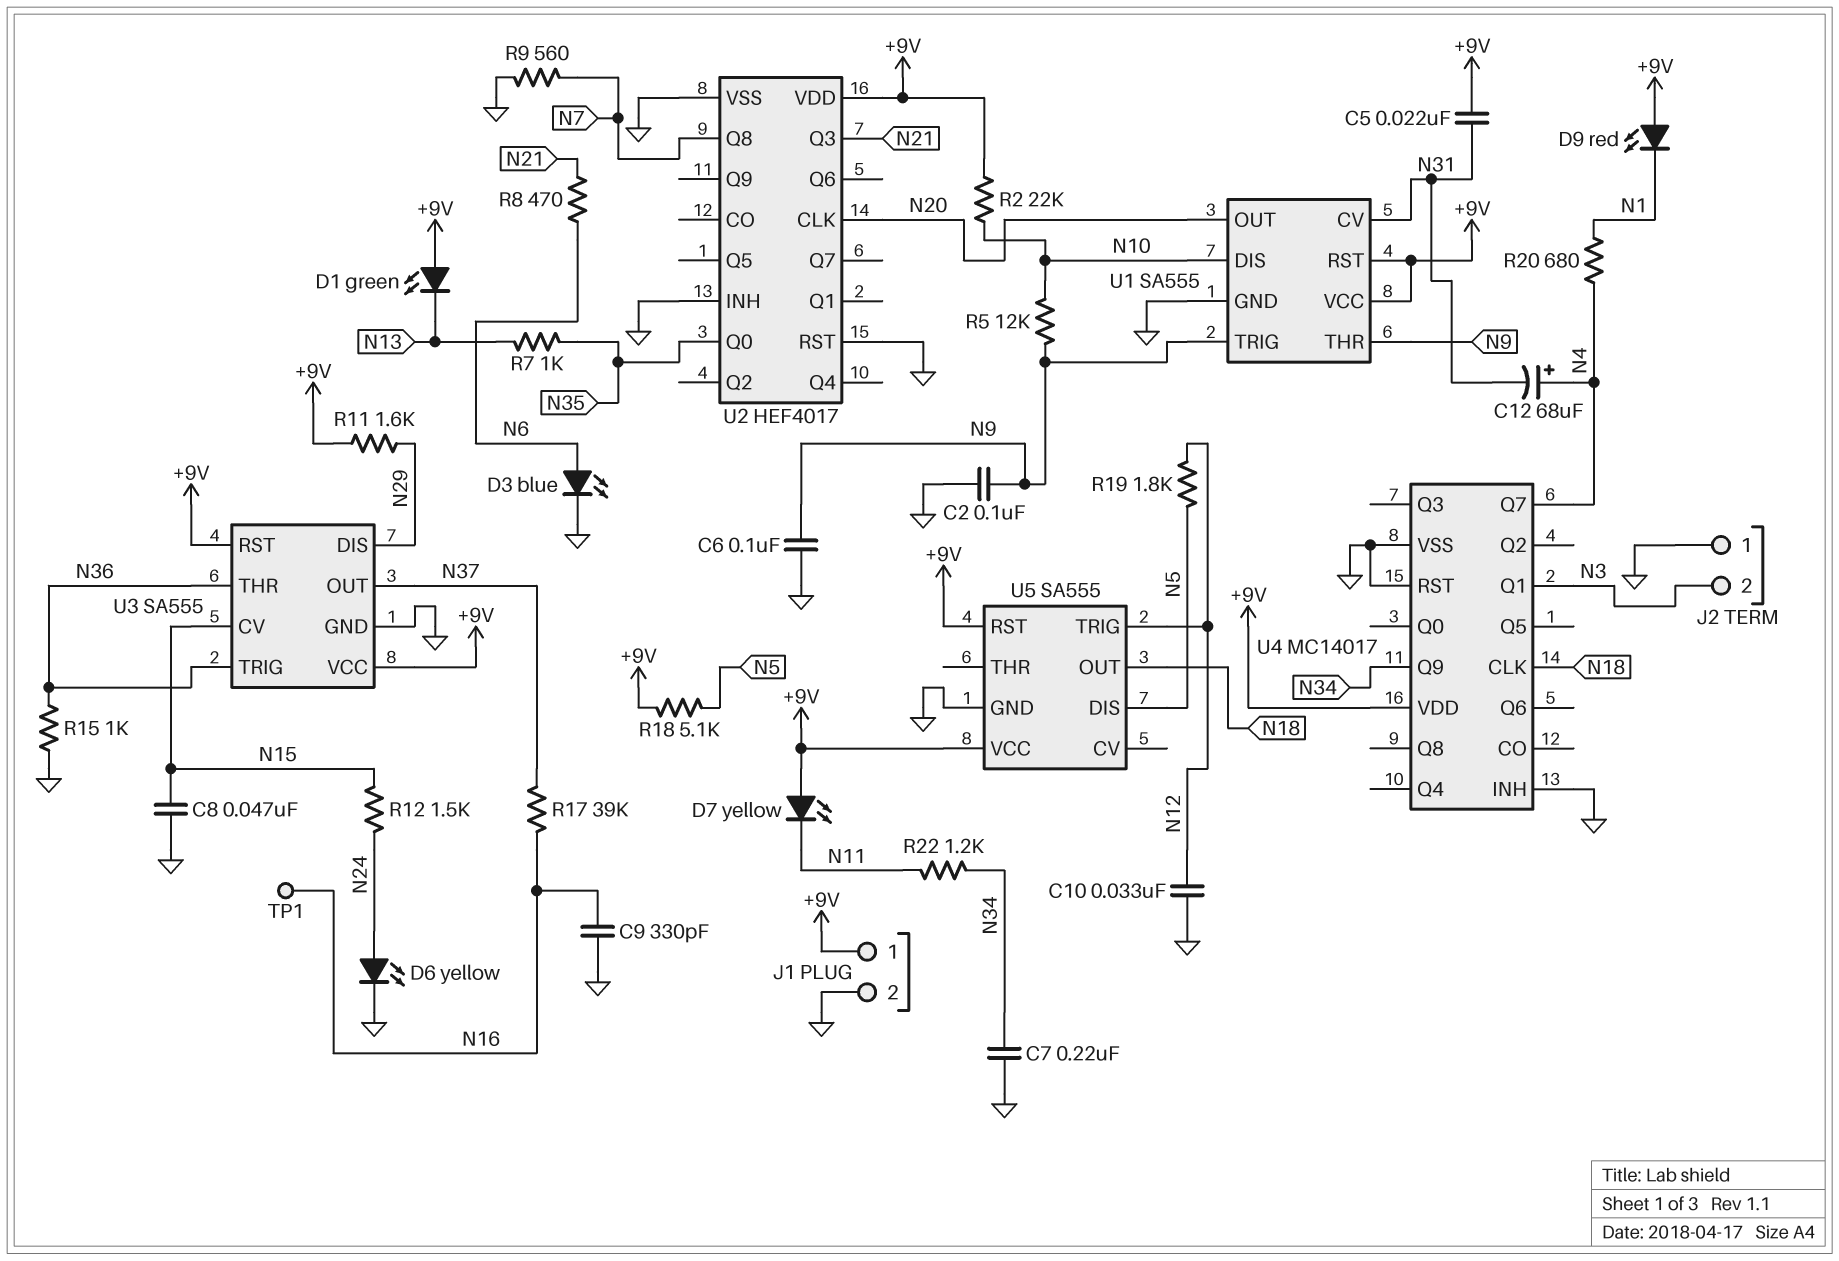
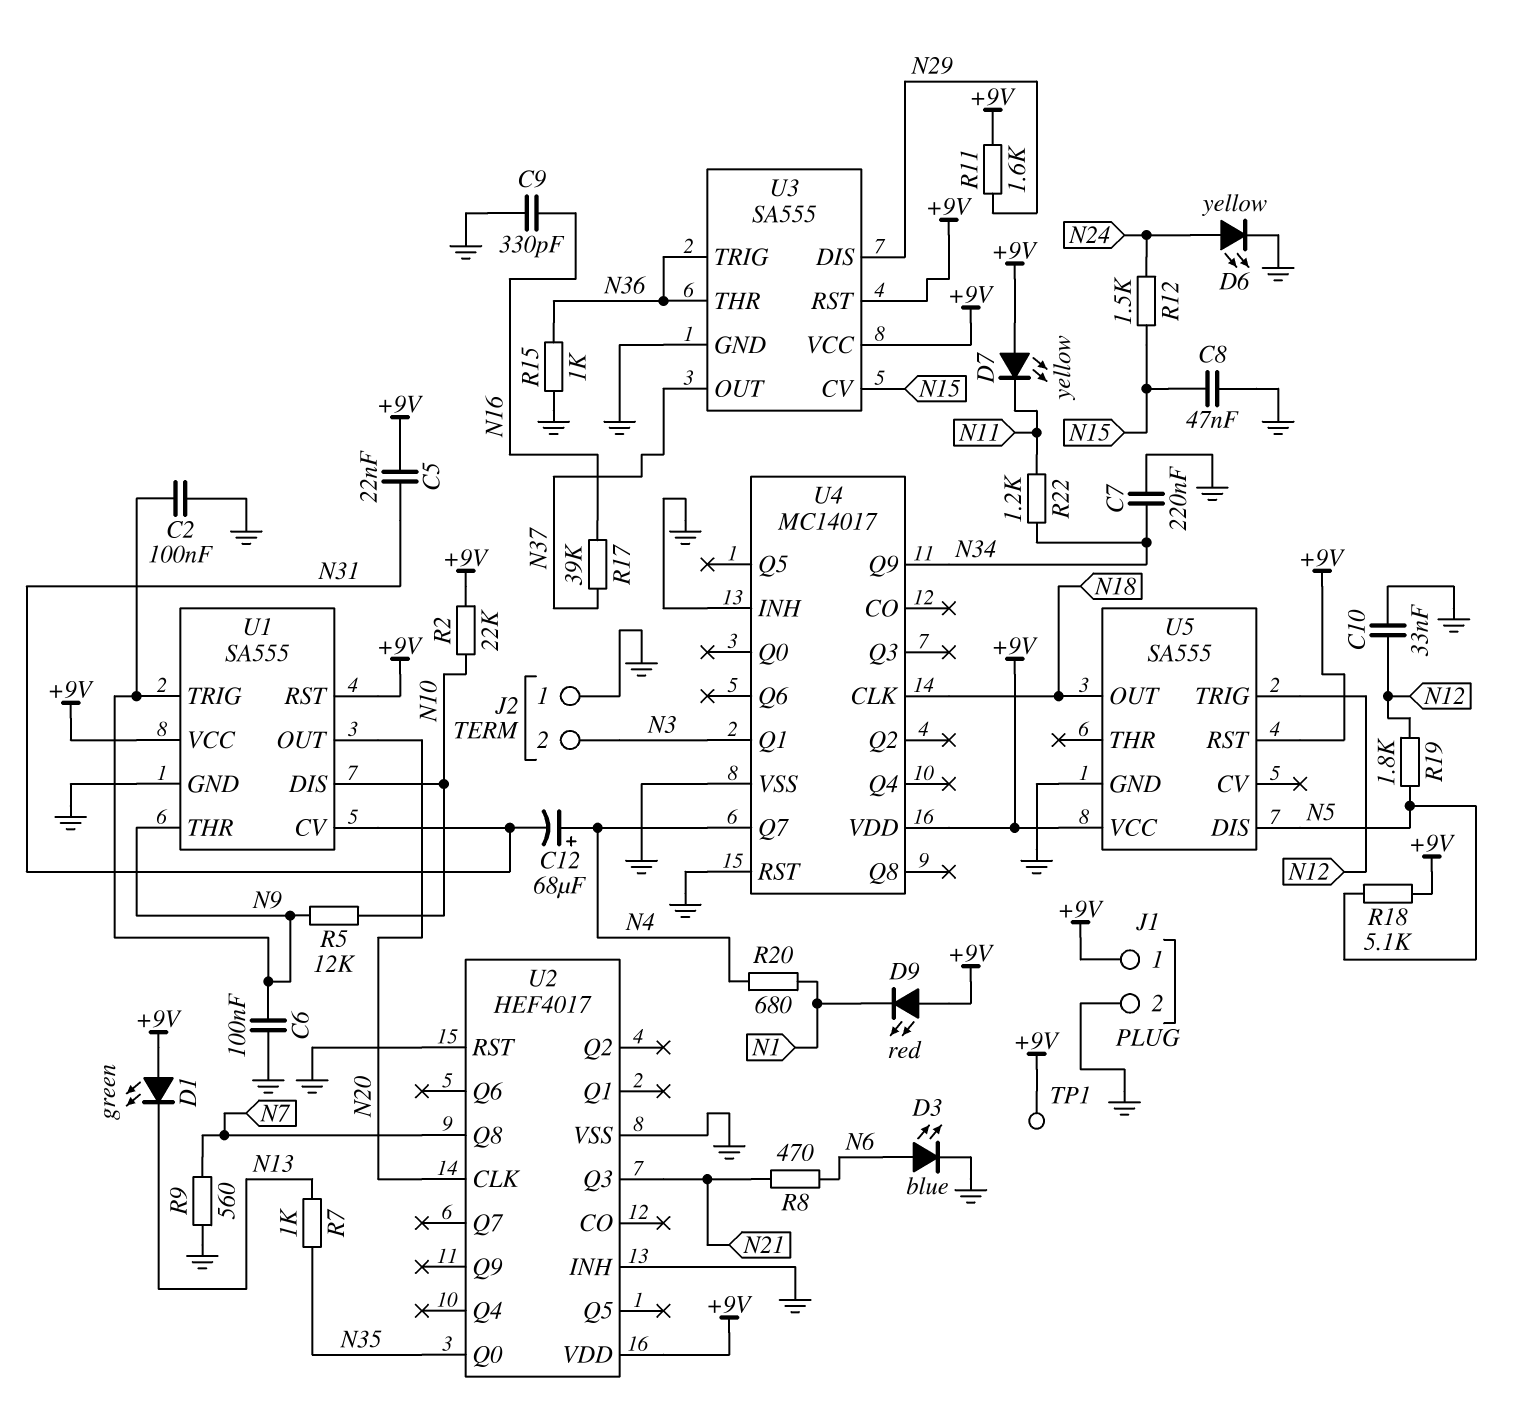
TP1: test point (N16) -> test point (+9V)

